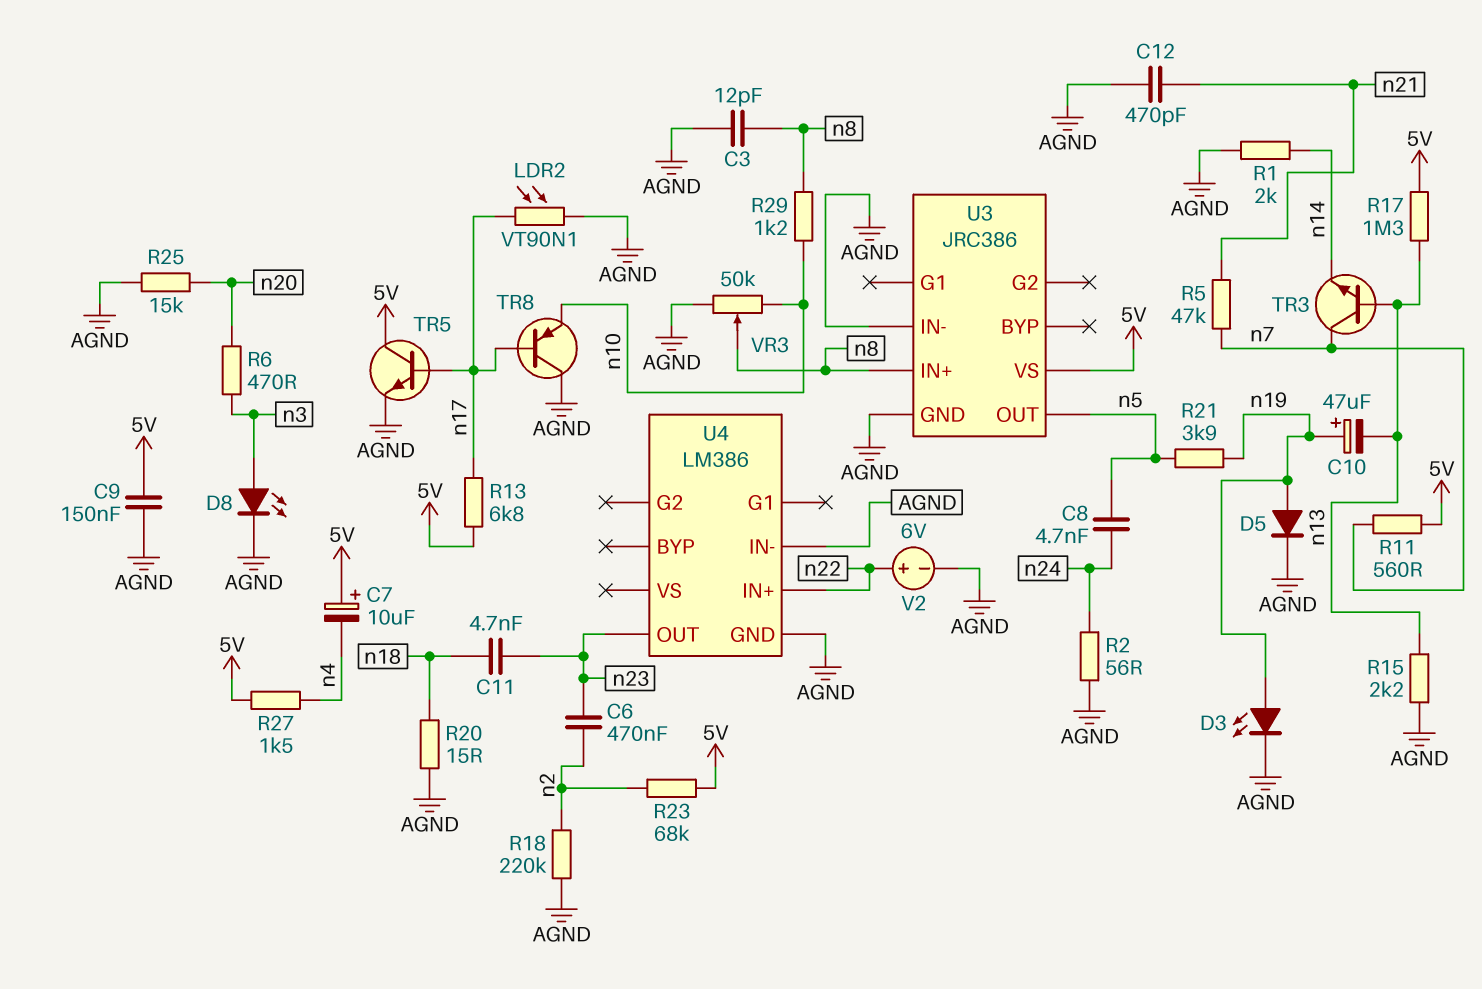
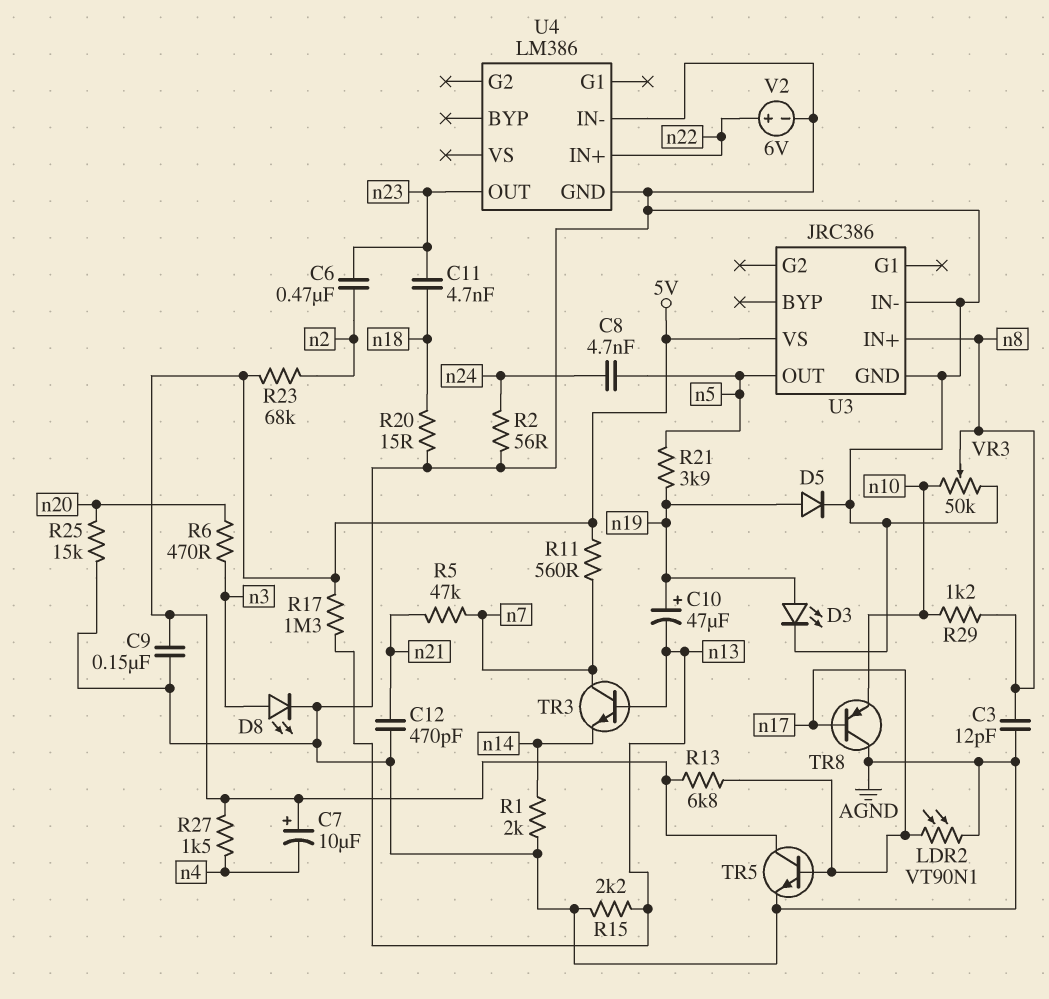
R18: 220k (AGND, n2) -> none

